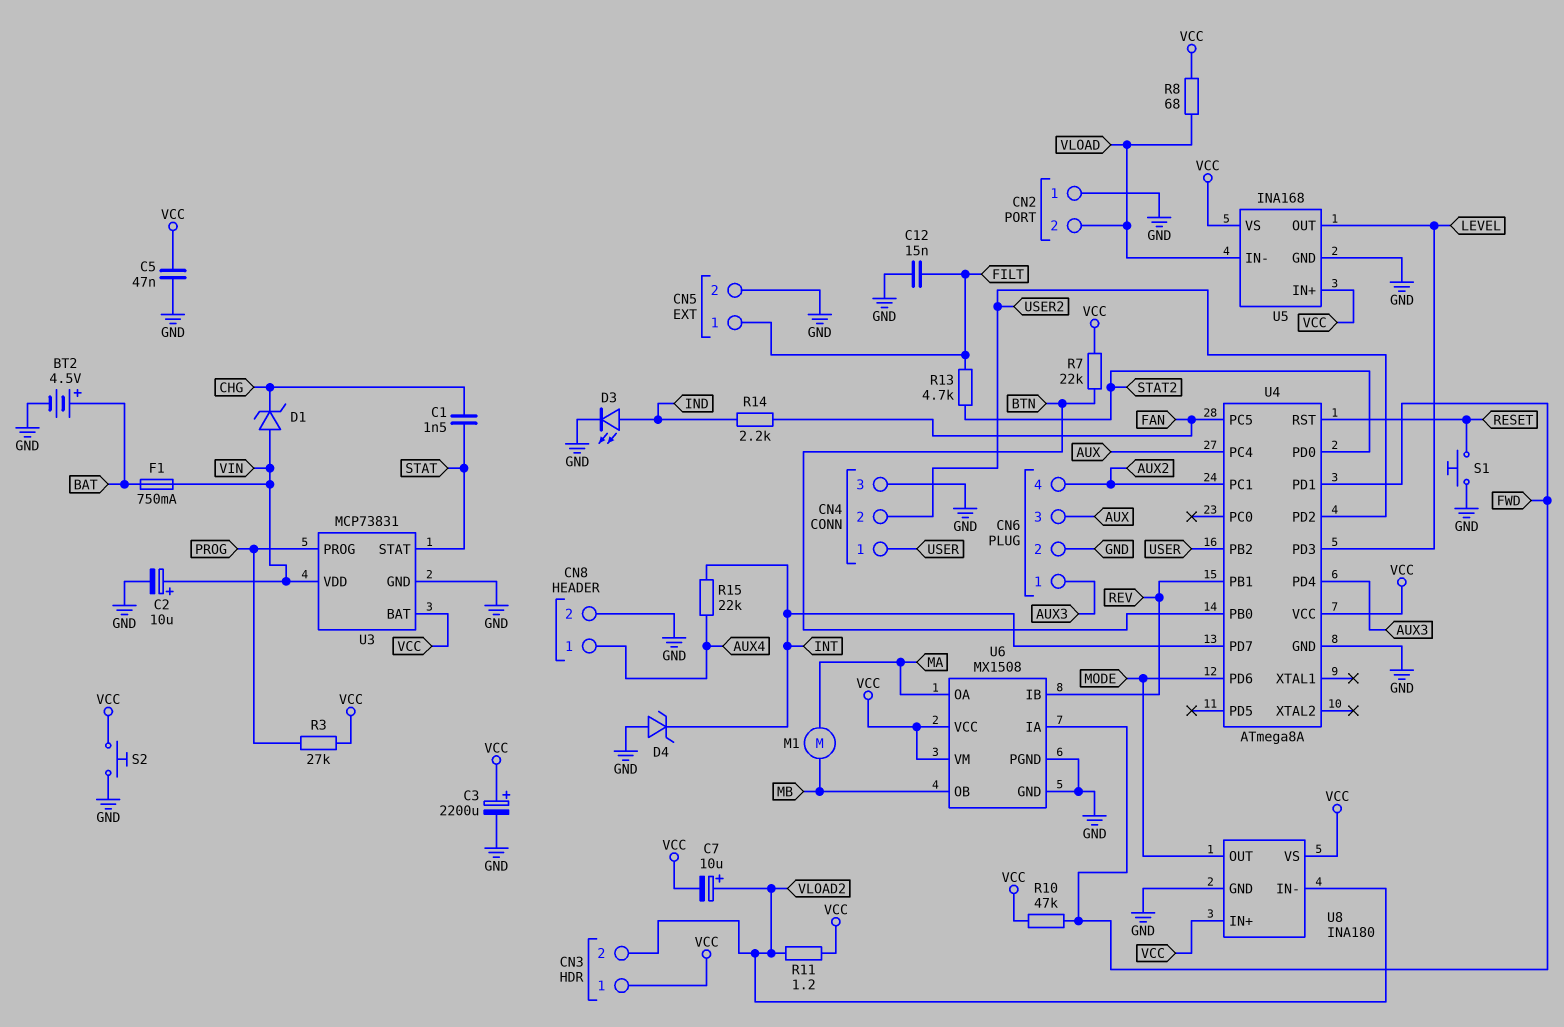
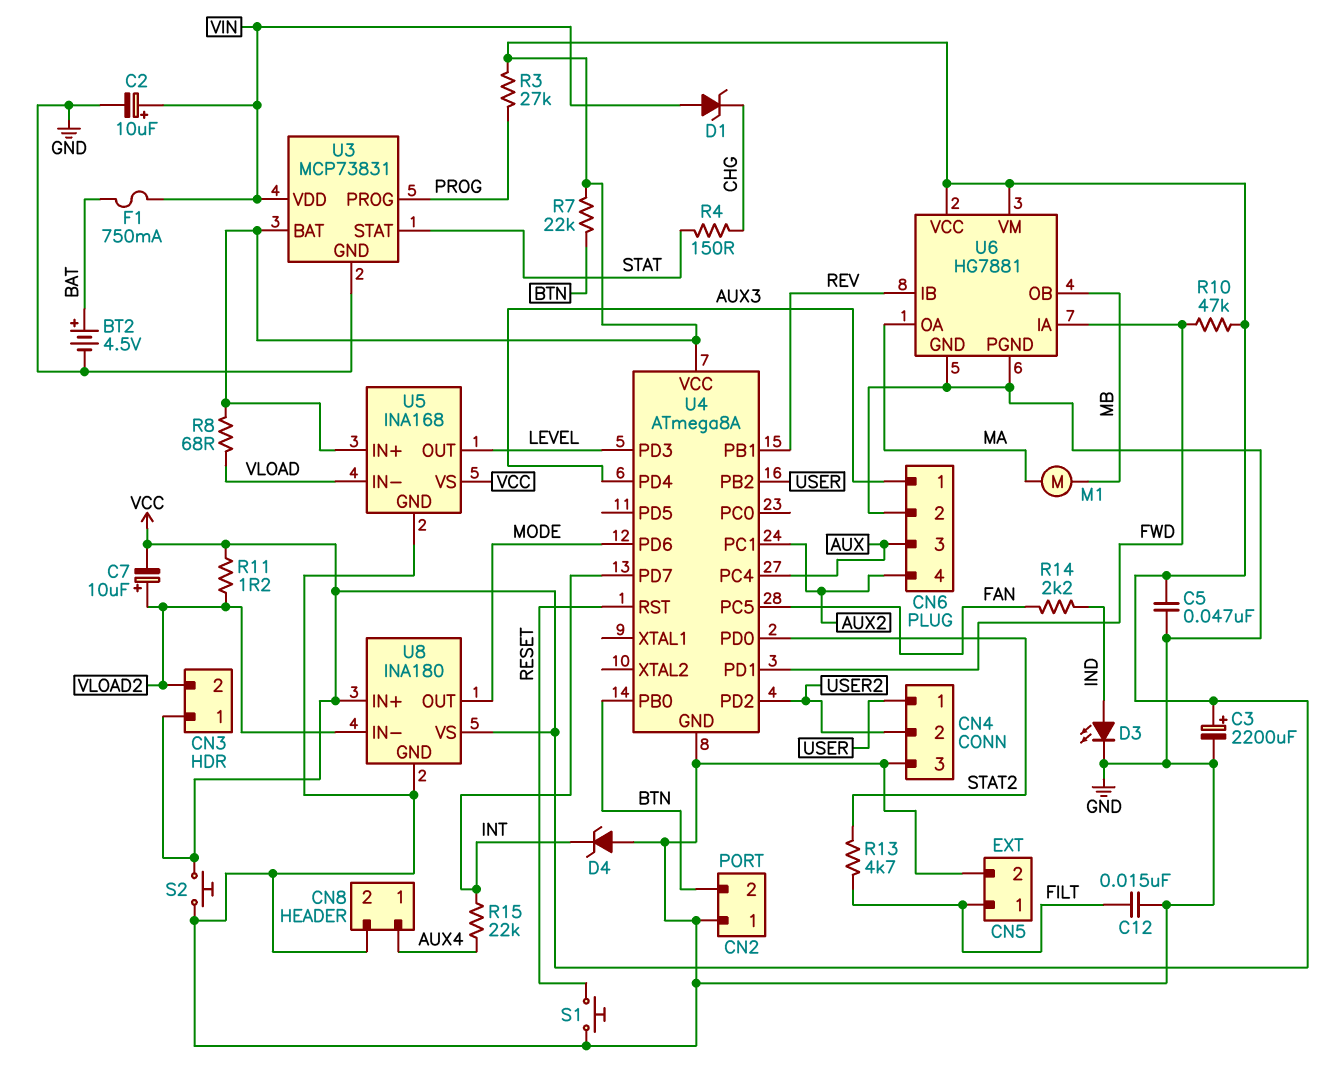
C1: 1.5nF (CHG, STAT) -> none
CN2 pin 2: VLOAD -> BTN
R4: none -> 150 (CHG, STAT)
U6: MX1508 -> HG7881

